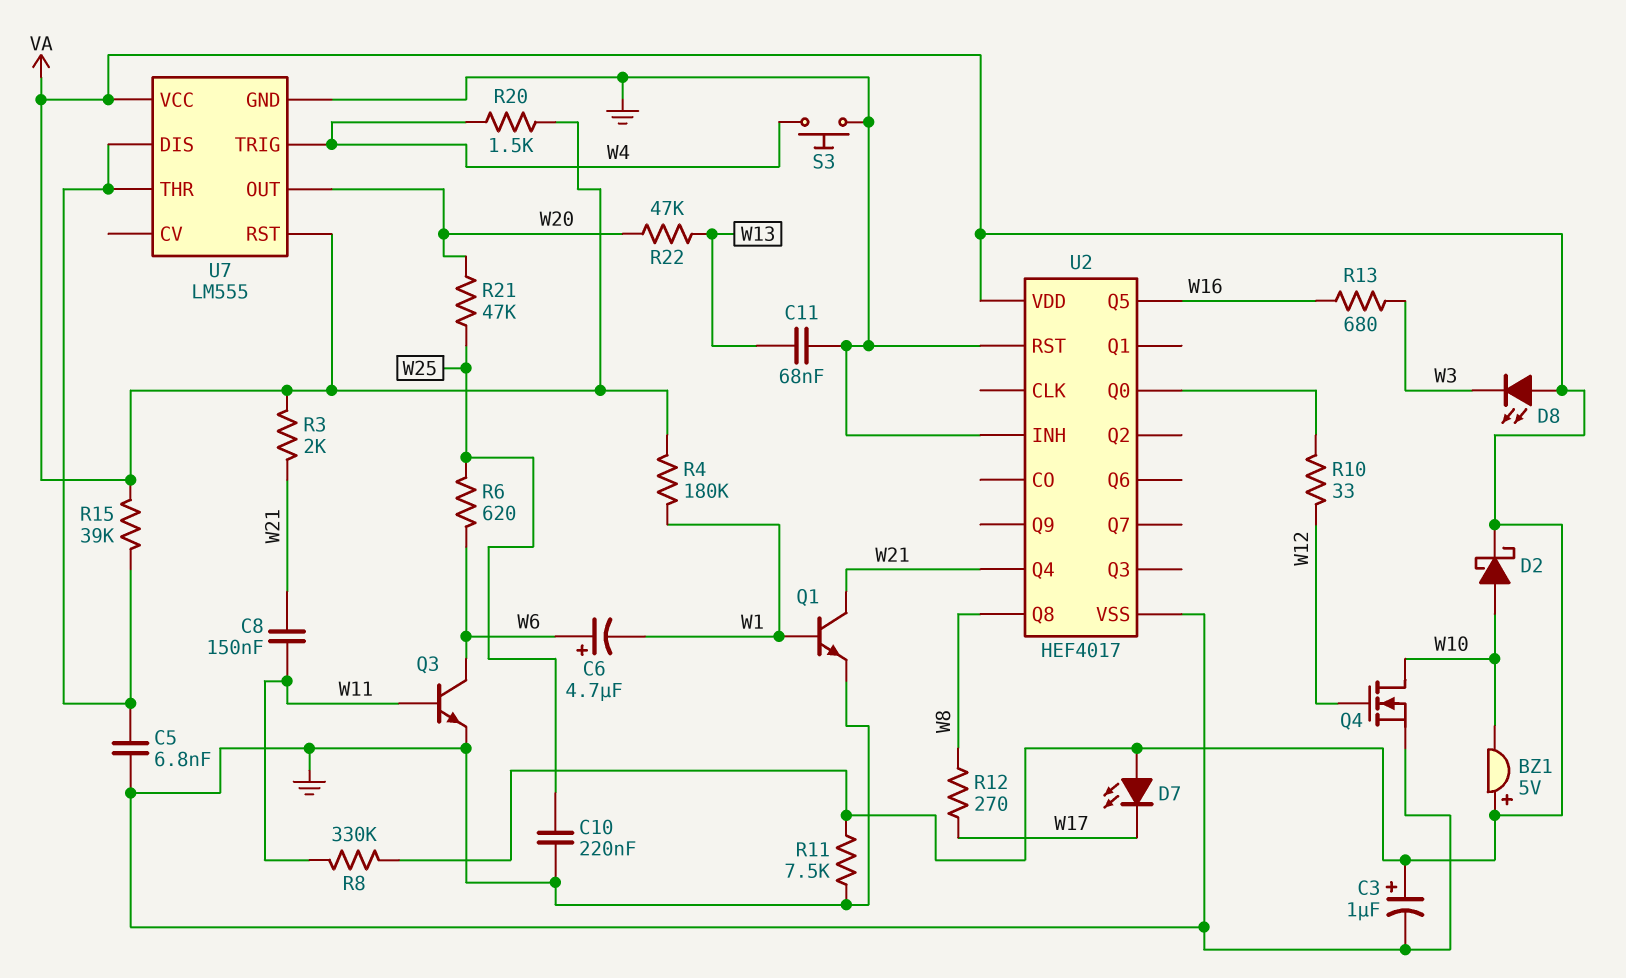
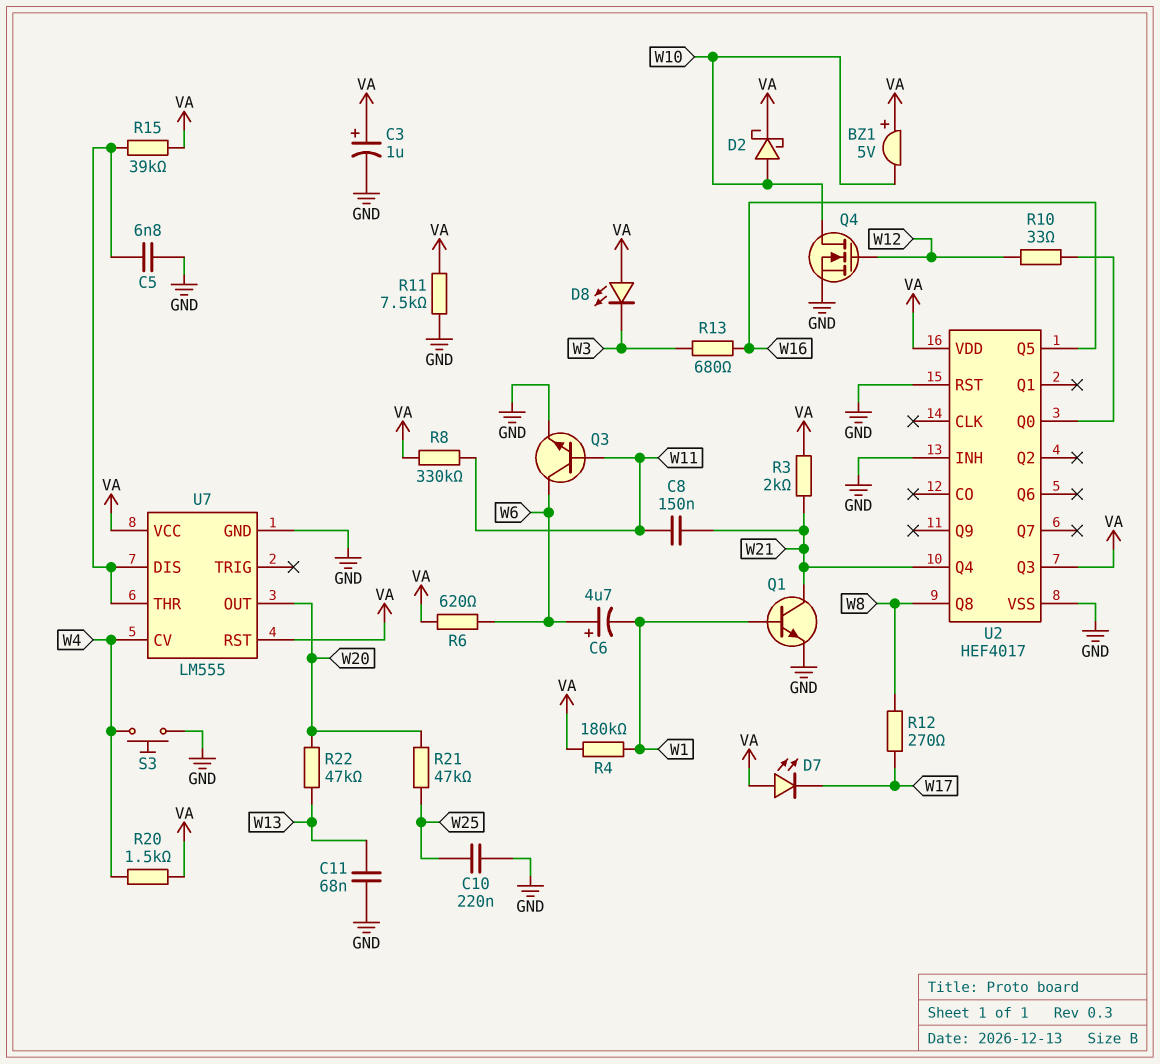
R6: 620 (W6, W25) -> 620 (VA, W6)
U2 pin Q3: none -> VA
U7 pin CV: none -> W4
U7 pin TRIG: W4 -> none

